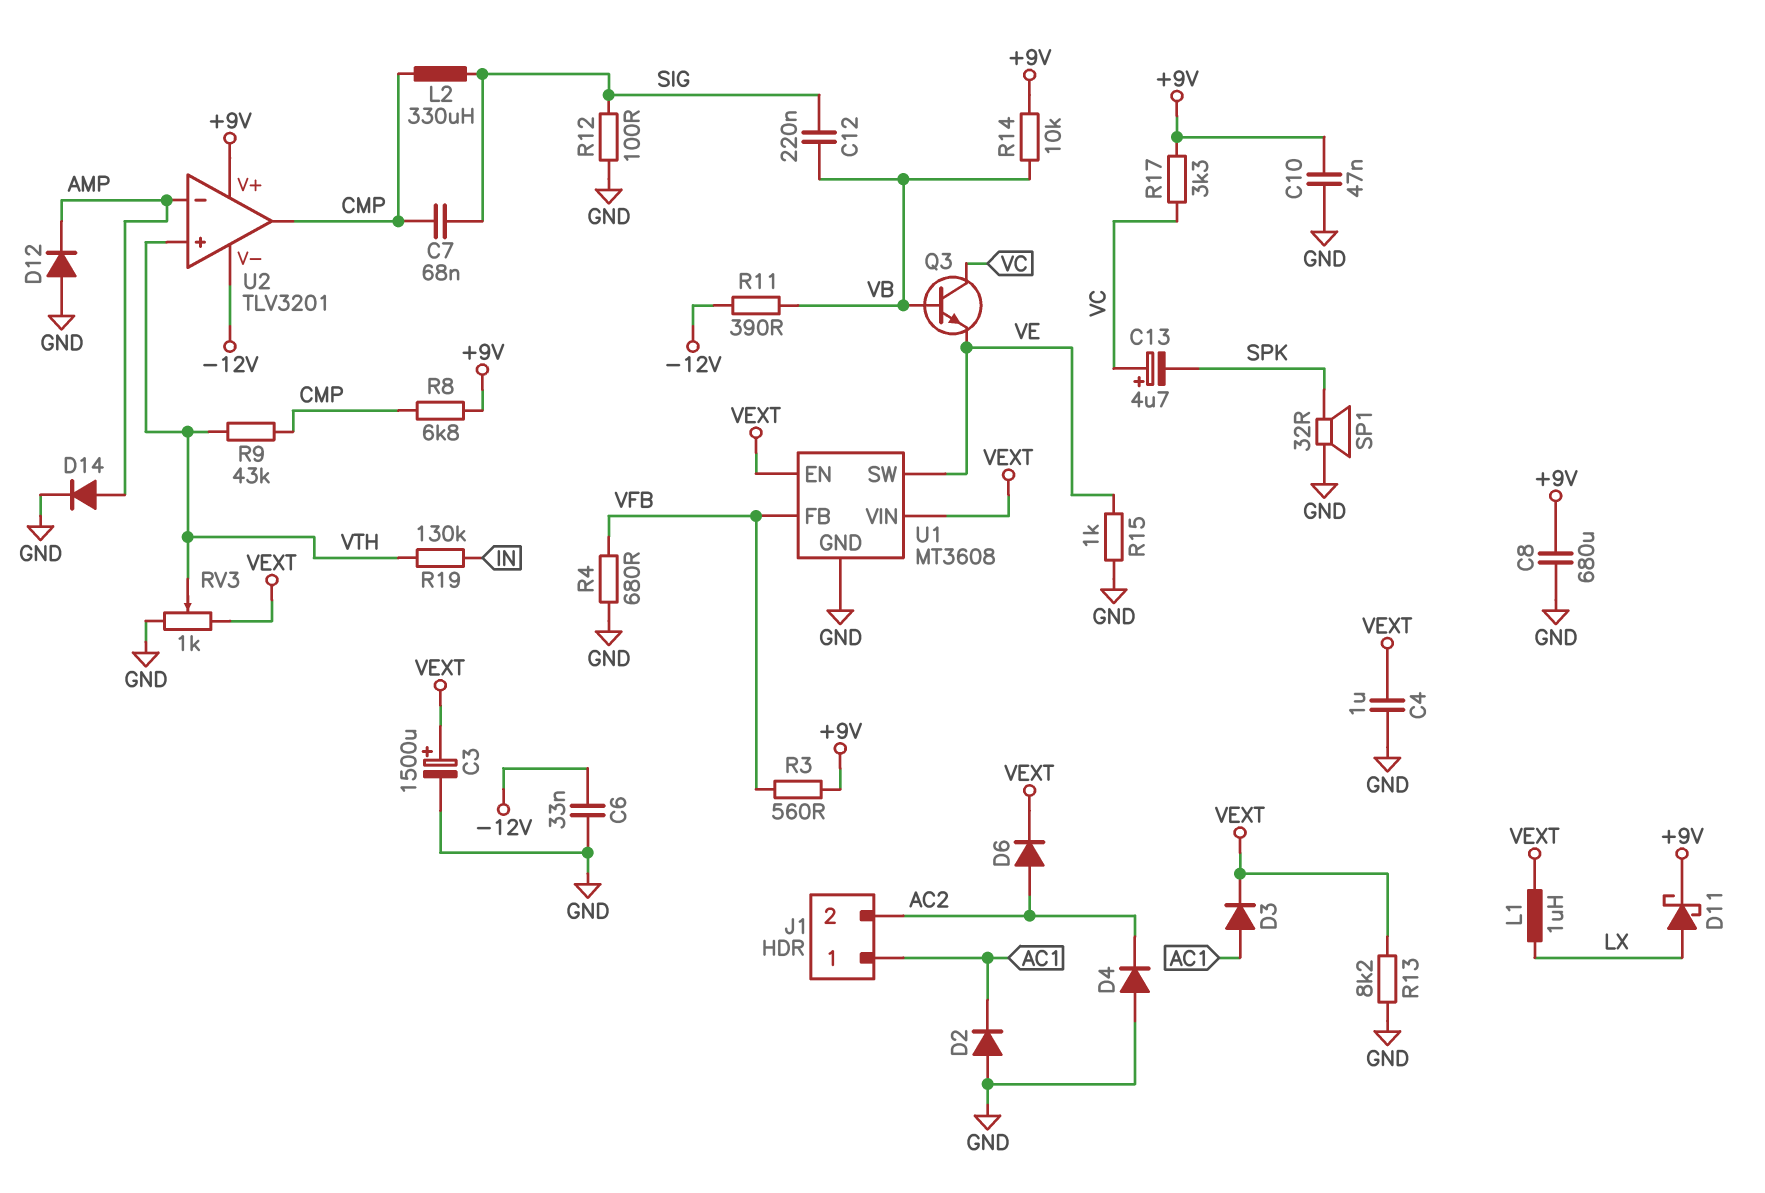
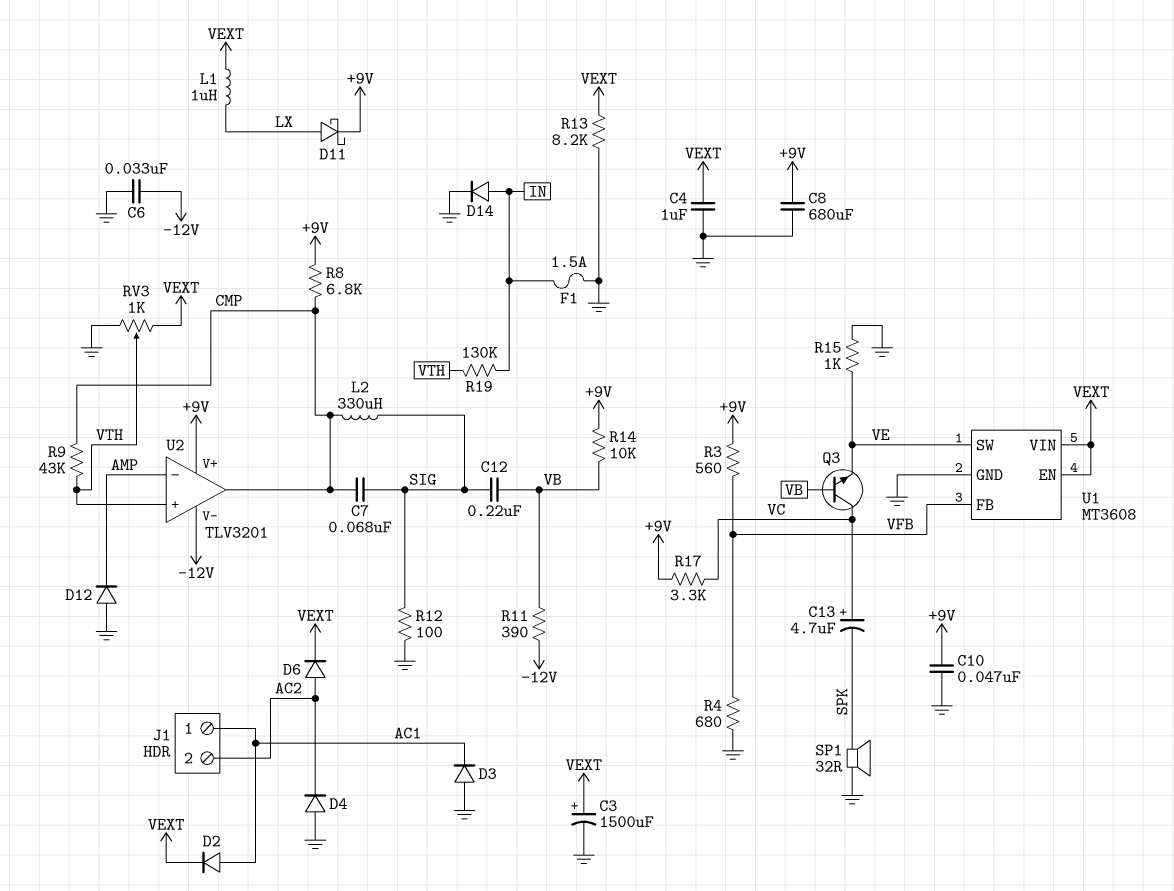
D2: diode (A GND, K AC1) -> diode (A AC1, K VEXT)
D3: diode (A AC1, K VEXT) -> diode (A GND, K AC1)
D14: diode (A AMP, K GND) -> diode (A IN, K GND)
F1: none -> 1.5A (GND, IN)

